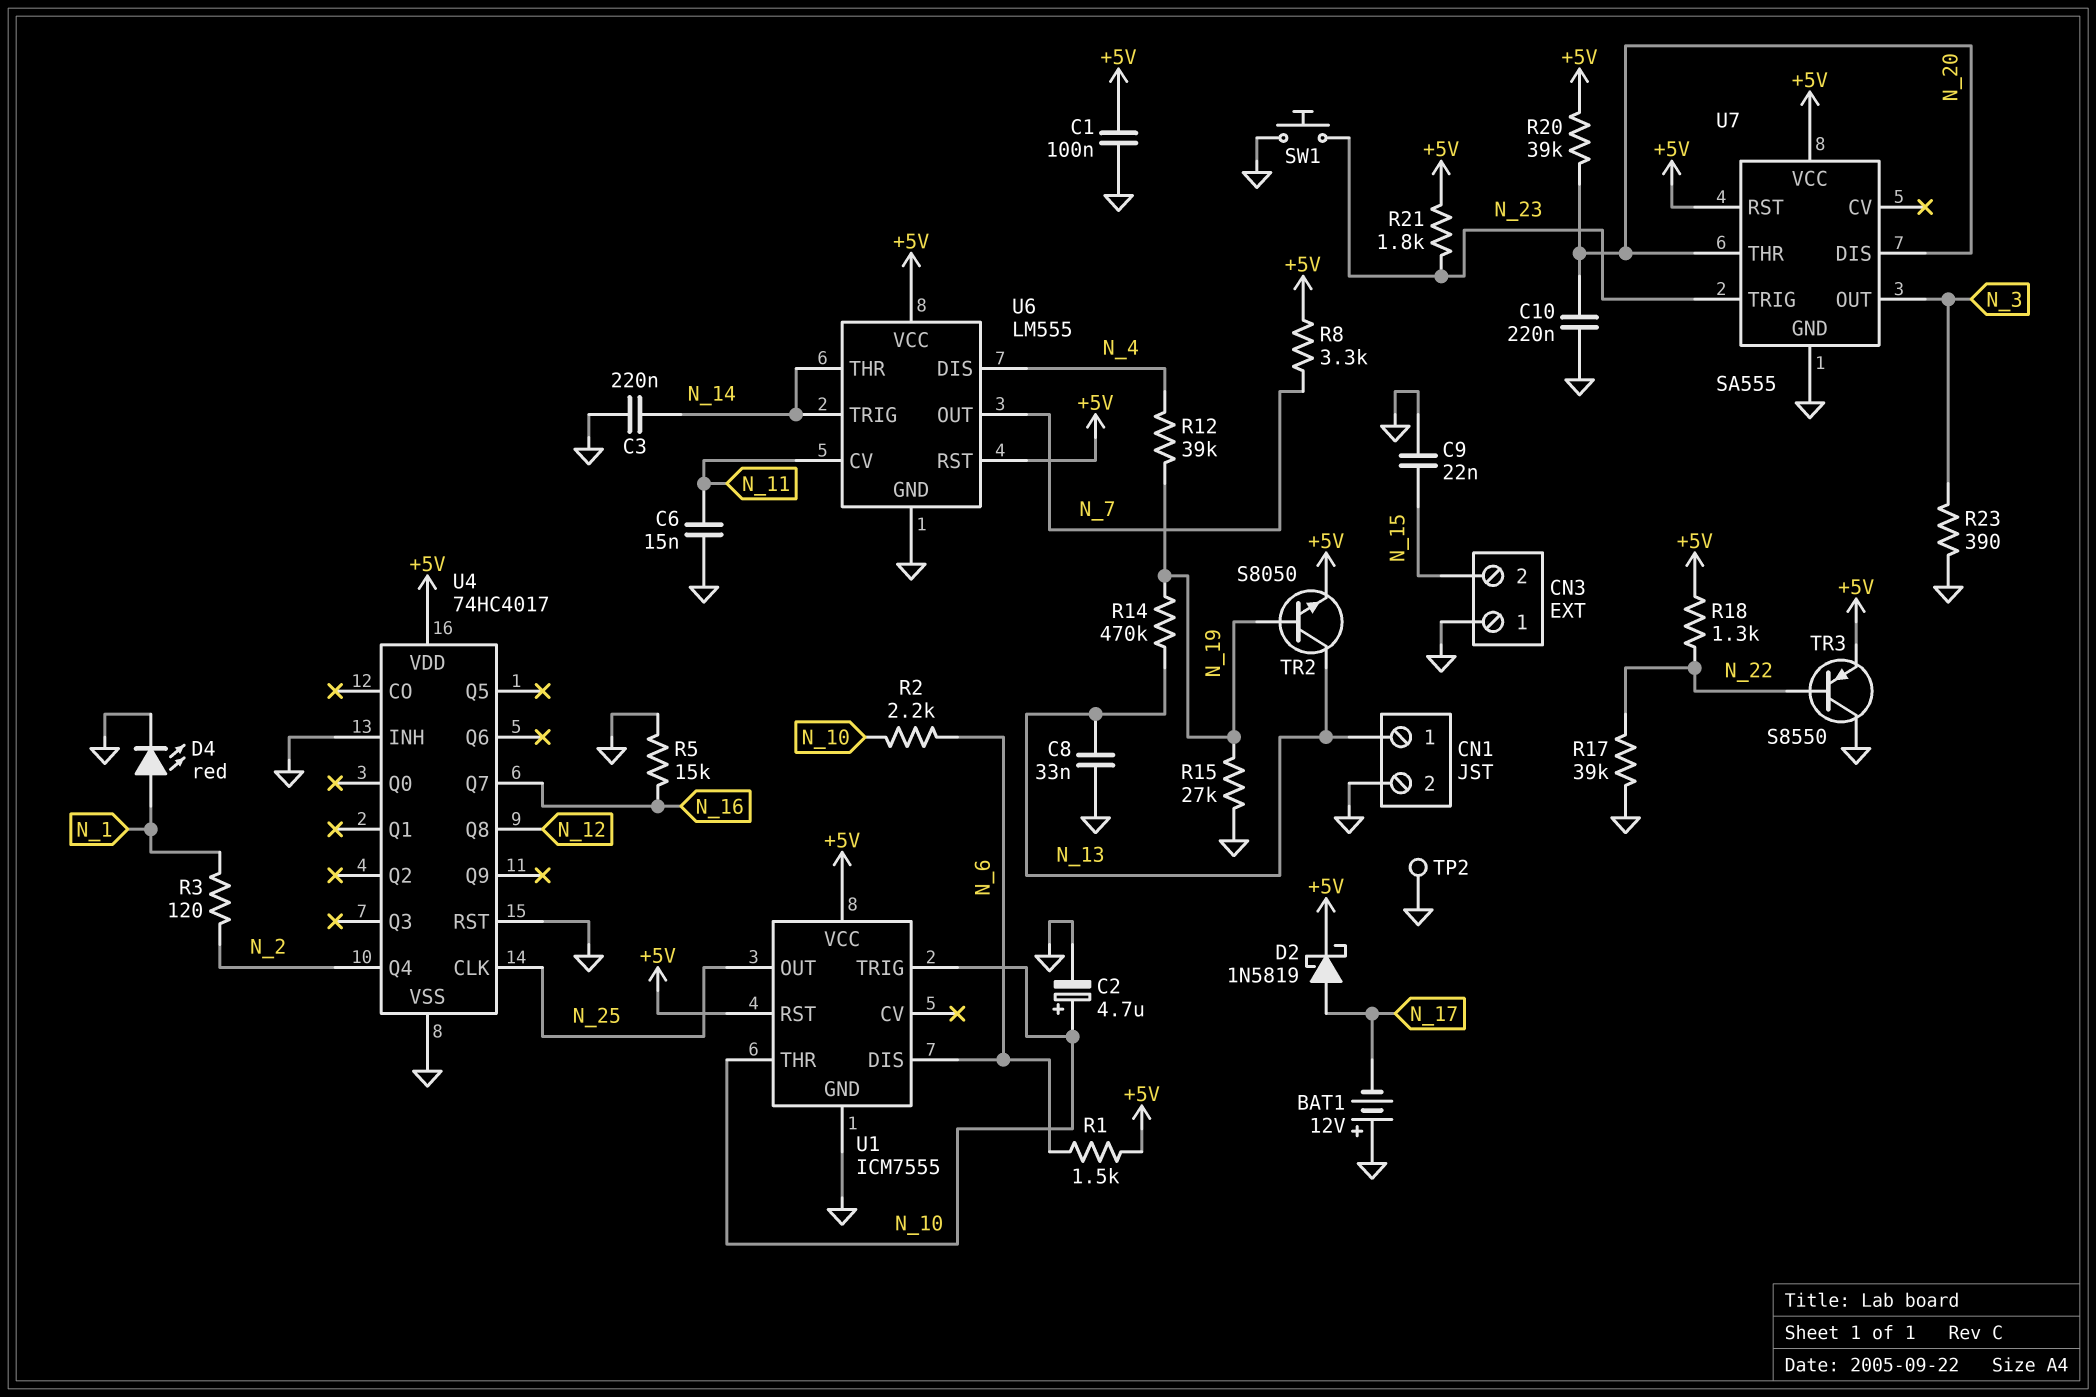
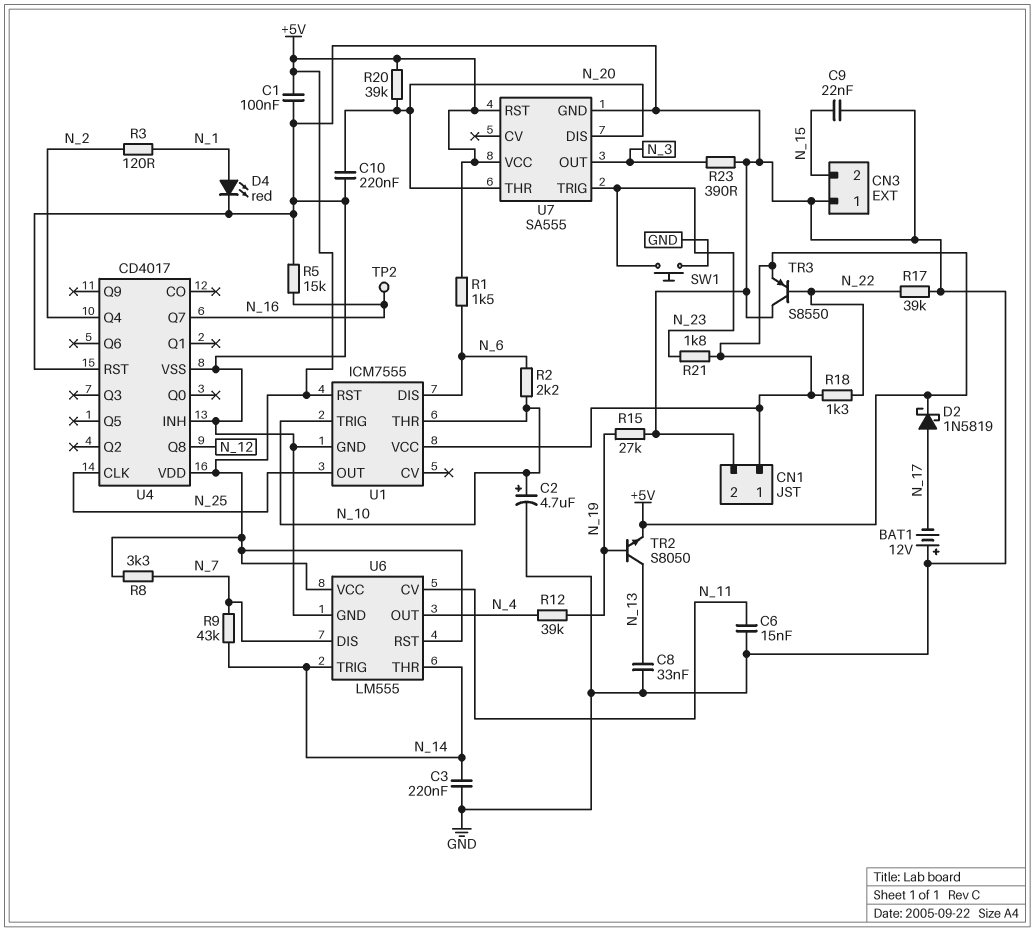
CN1 pin 1: N_13 -> +5V
R9: none -> 43k (N_7, N_14)
R14: 470k (N_13, N_19) -> none
TP2: test point (GND) -> test point (N_16)
U4: 74HC4017 -> CD4017
U6 pin DIS: N_4 -> N_7
U6 pin OUT: N_7 -> N_4

